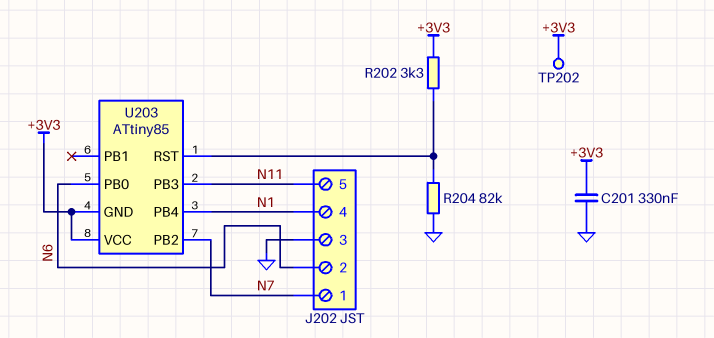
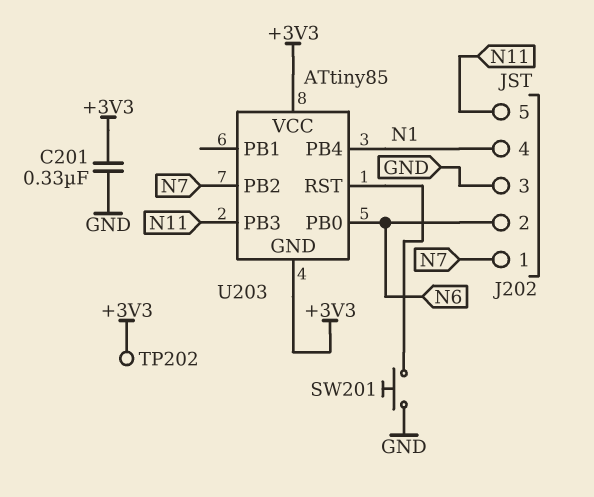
R202: 3.3k (+3V3, U203/RST) -> none
R204: 82k (GND, U203/RST) -> none
SW201: none -> button (GND, U203/RST)

